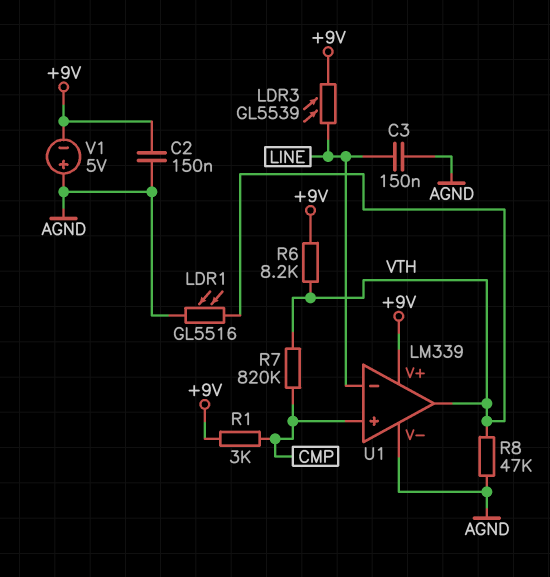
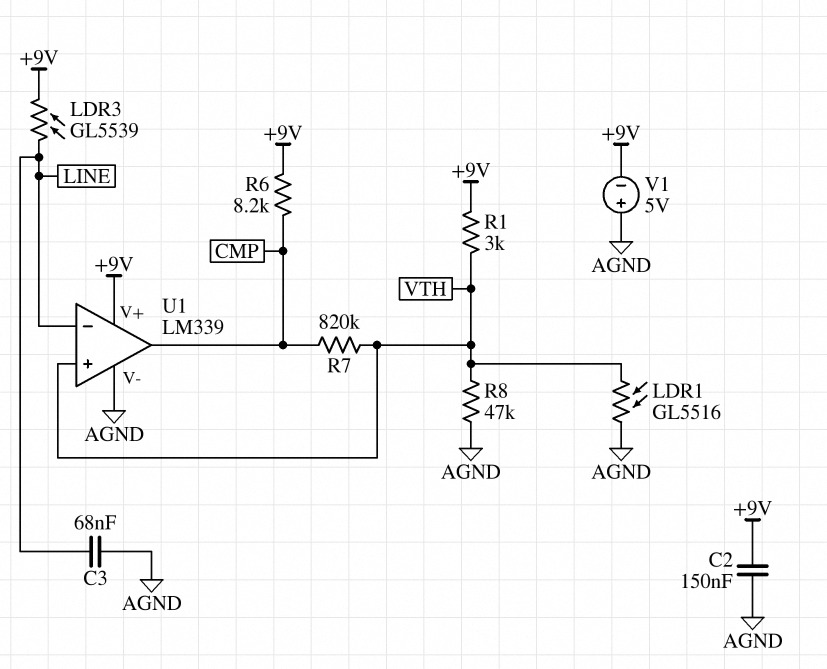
C3: 150nF (AGND, LINE) -> 68nF (AGND, LINE)
R1: 3k (+9V, CMP) -> 3k (+9V, VTH)
R6: 8.2k (+9V, VTH) -> 8.2k (+9V, CMP)
U1 pin in+: CMP -> VTH
U1 pin out: VTH -> CMP

